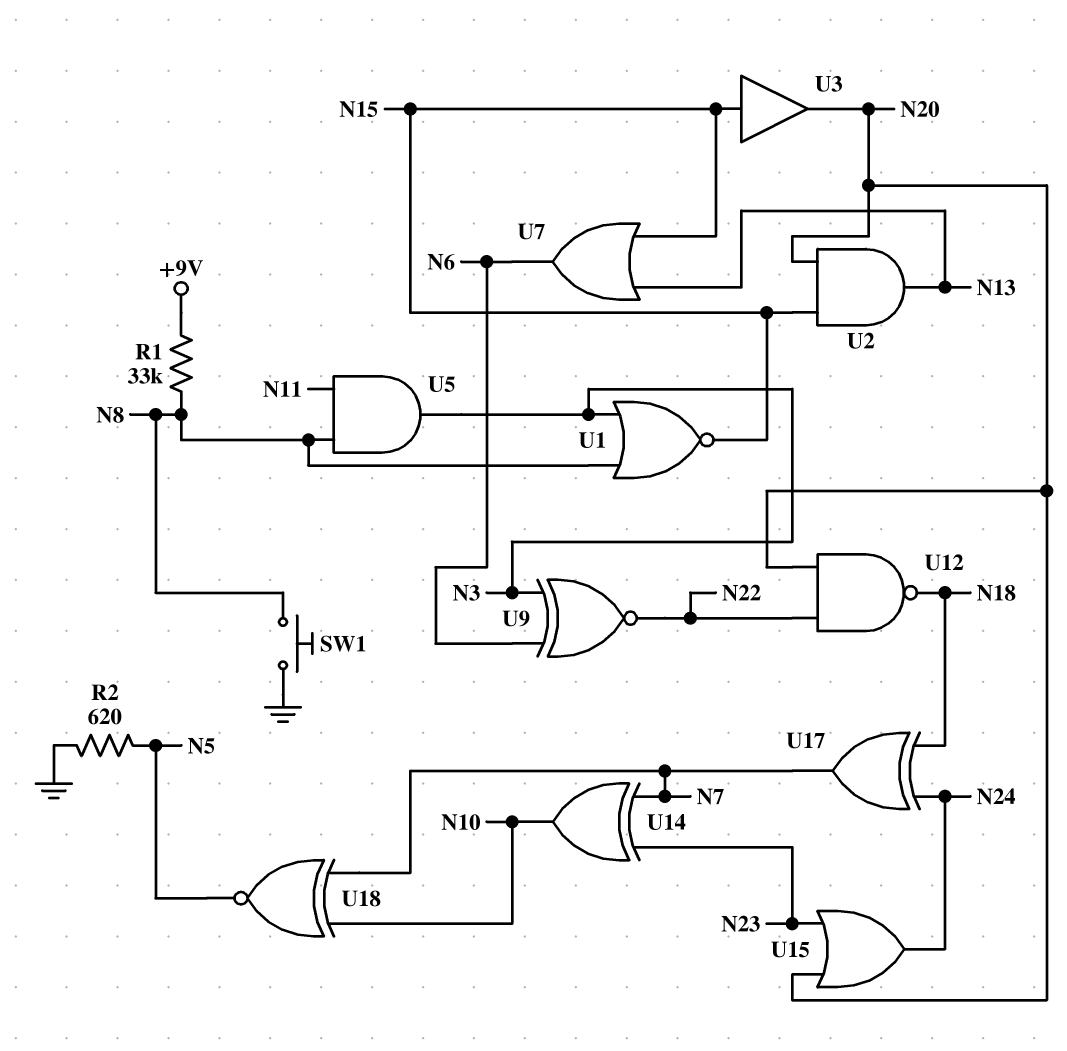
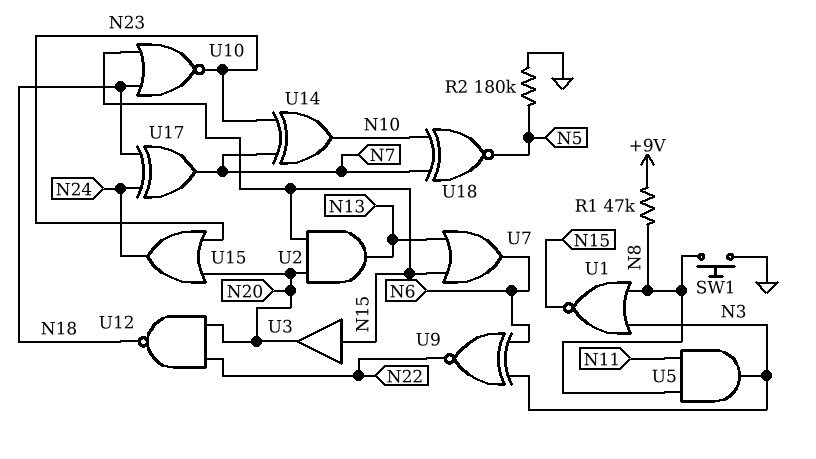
R1: 33k (+9V, N8) -> 47k (+9V, N8)
R2: 620 (GND, N5) -> 180k (GND, N5)
U10: none -> NOR (in N15, in N18, out N23)

